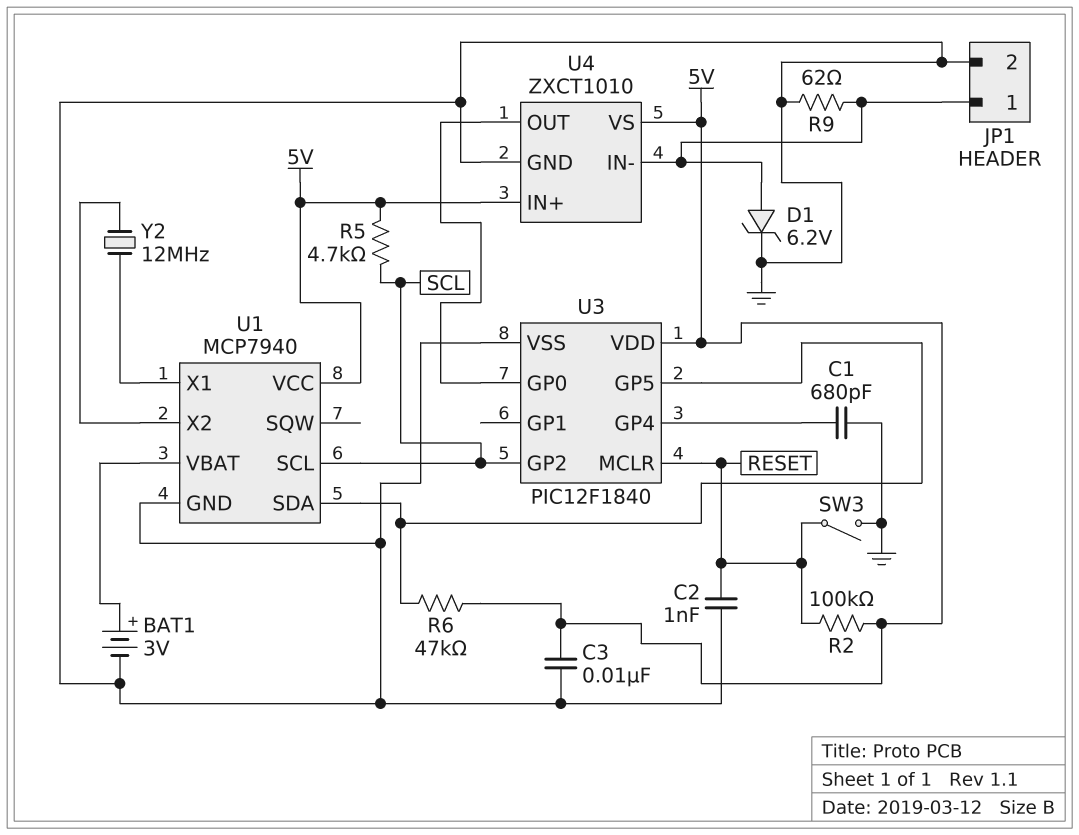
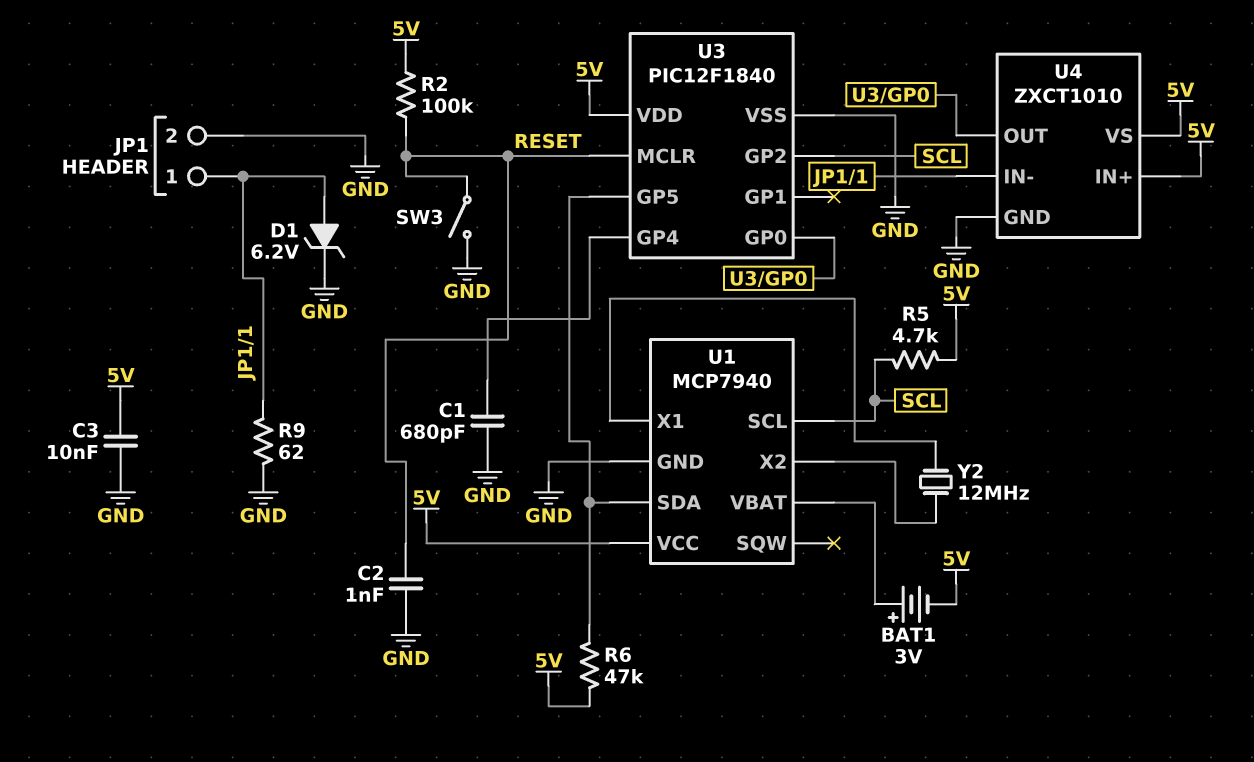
BAT1: 3V (plus U1/VBAT, minus GND) -> 3V (plus U1/VBAT, minus 5V)

